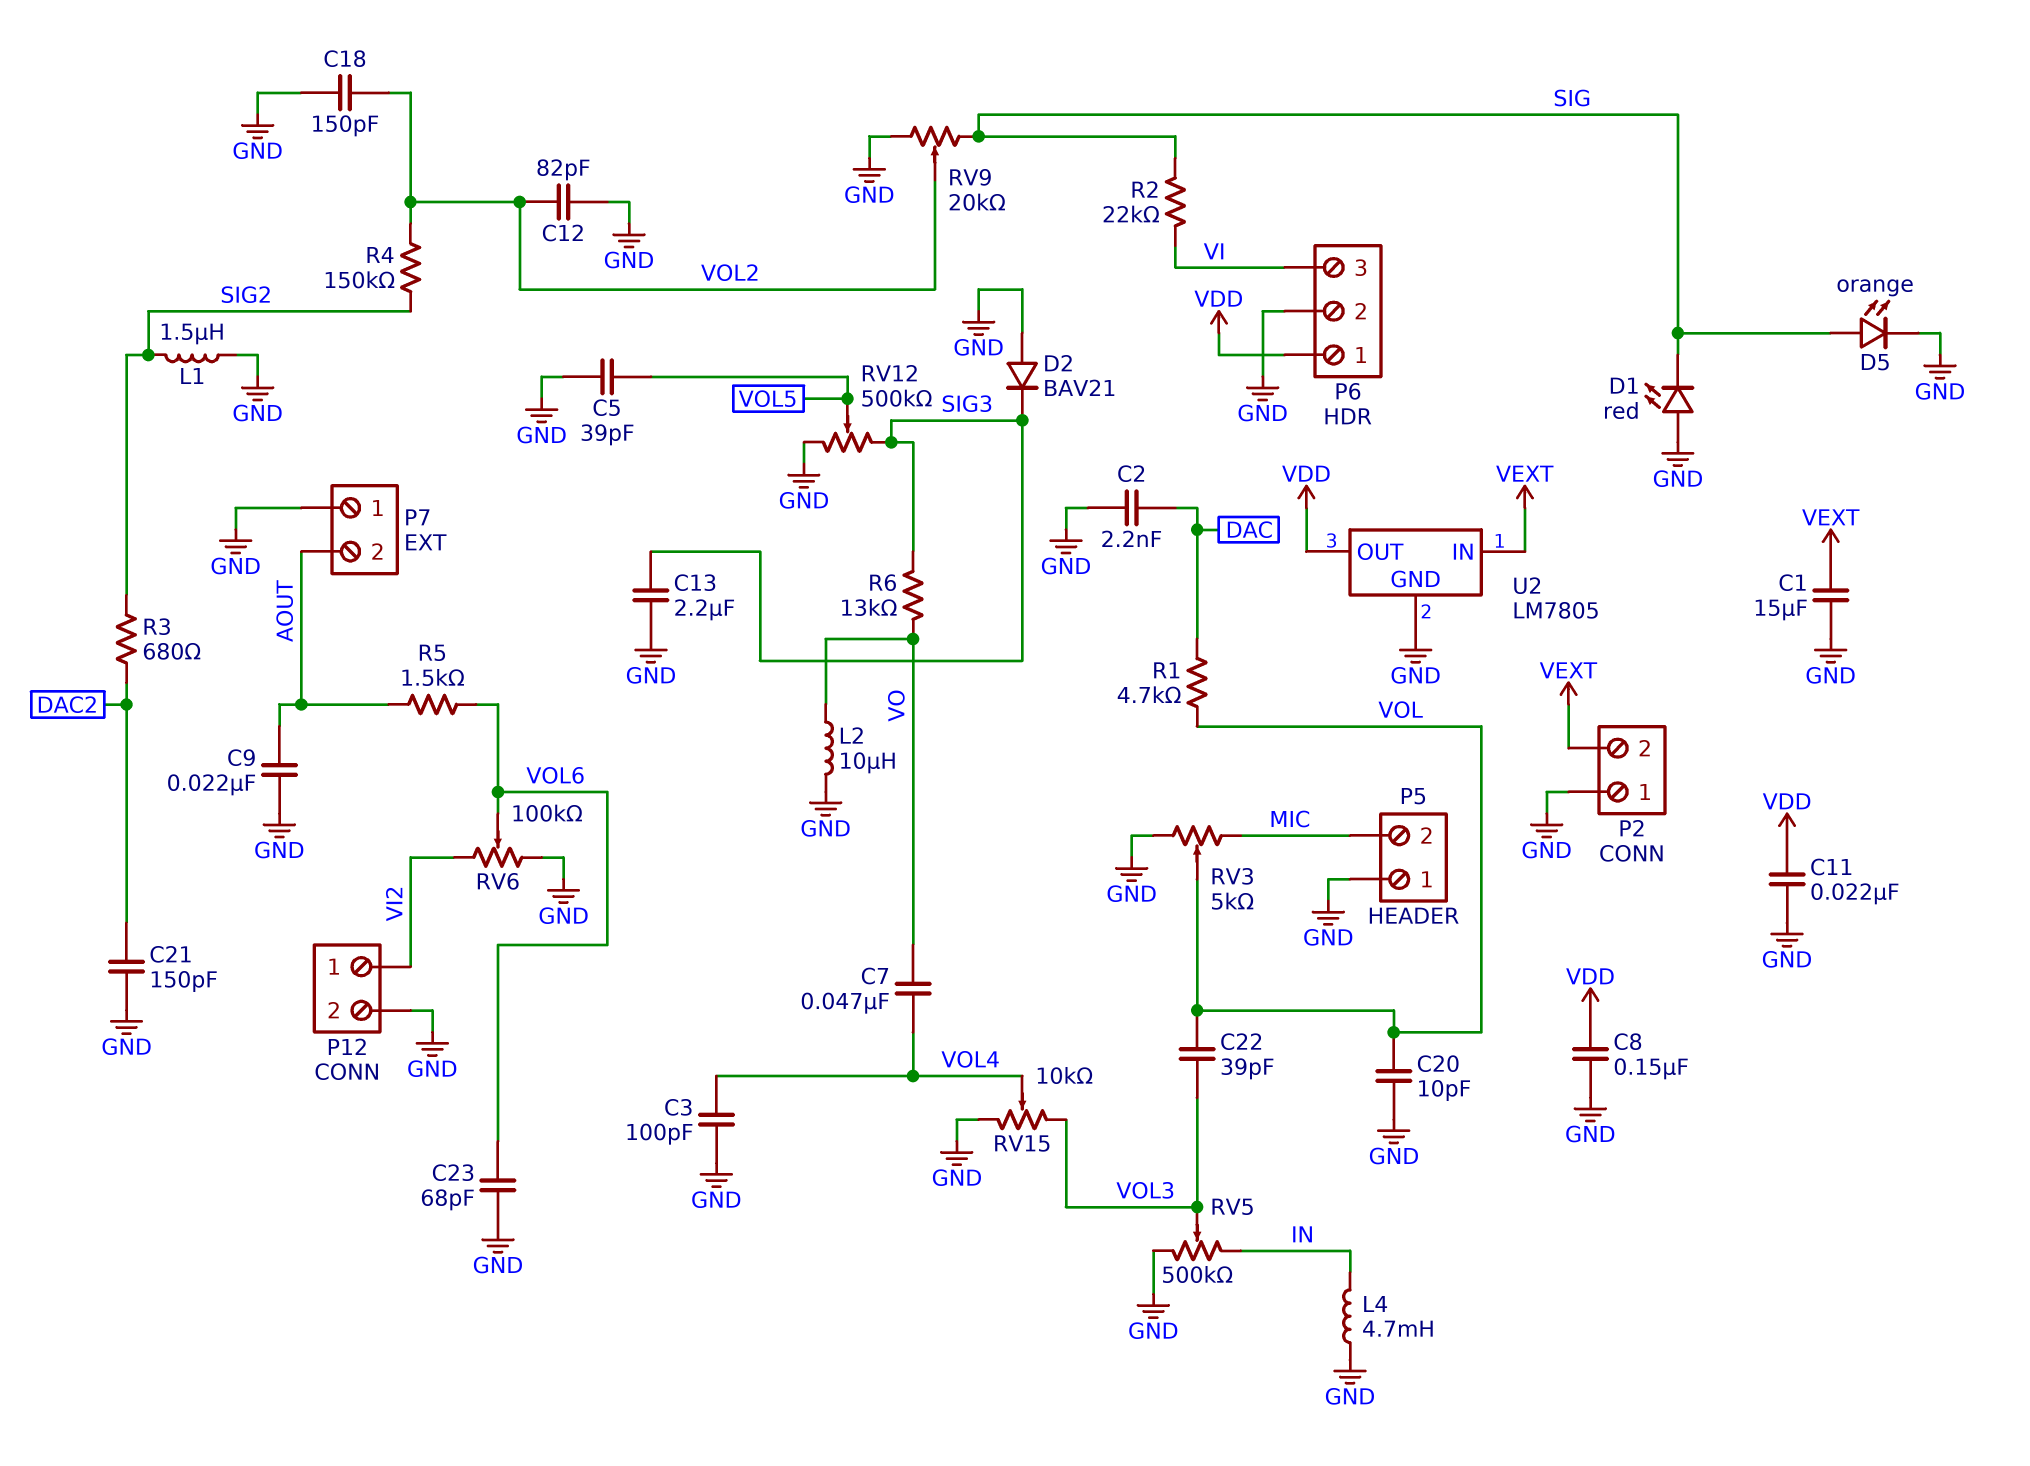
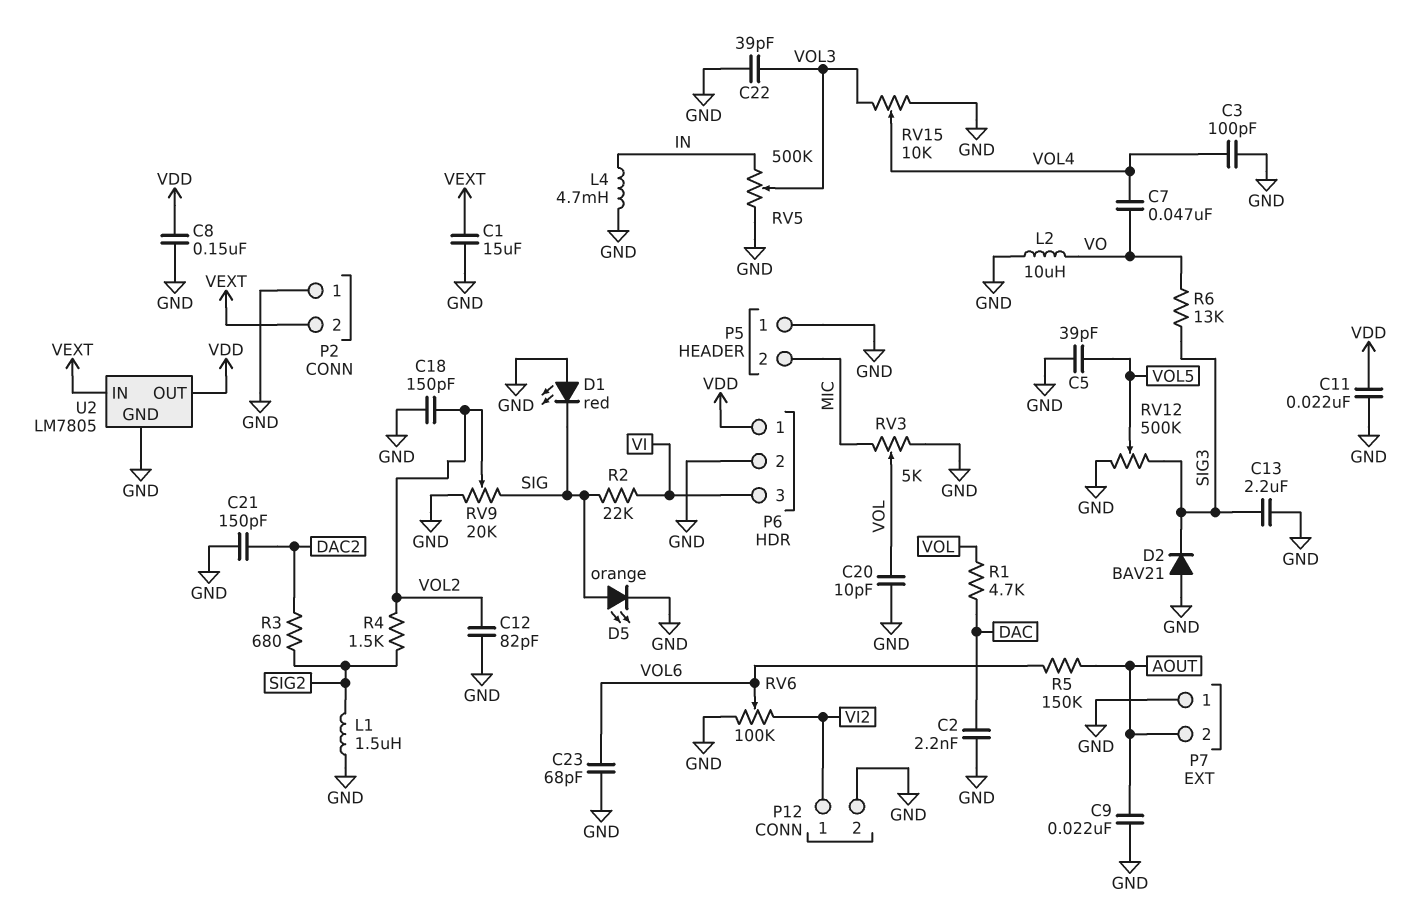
C22: 39pF (VOL, VOL3) -> 39pF (GND, VOL3)
R4: 150k (SIG2, VOL2) -> 1.5k (SIG2, VOL2)
R5: 1.5k (AOUT, VOL6) -> 150k (AOUT, VOL6)

